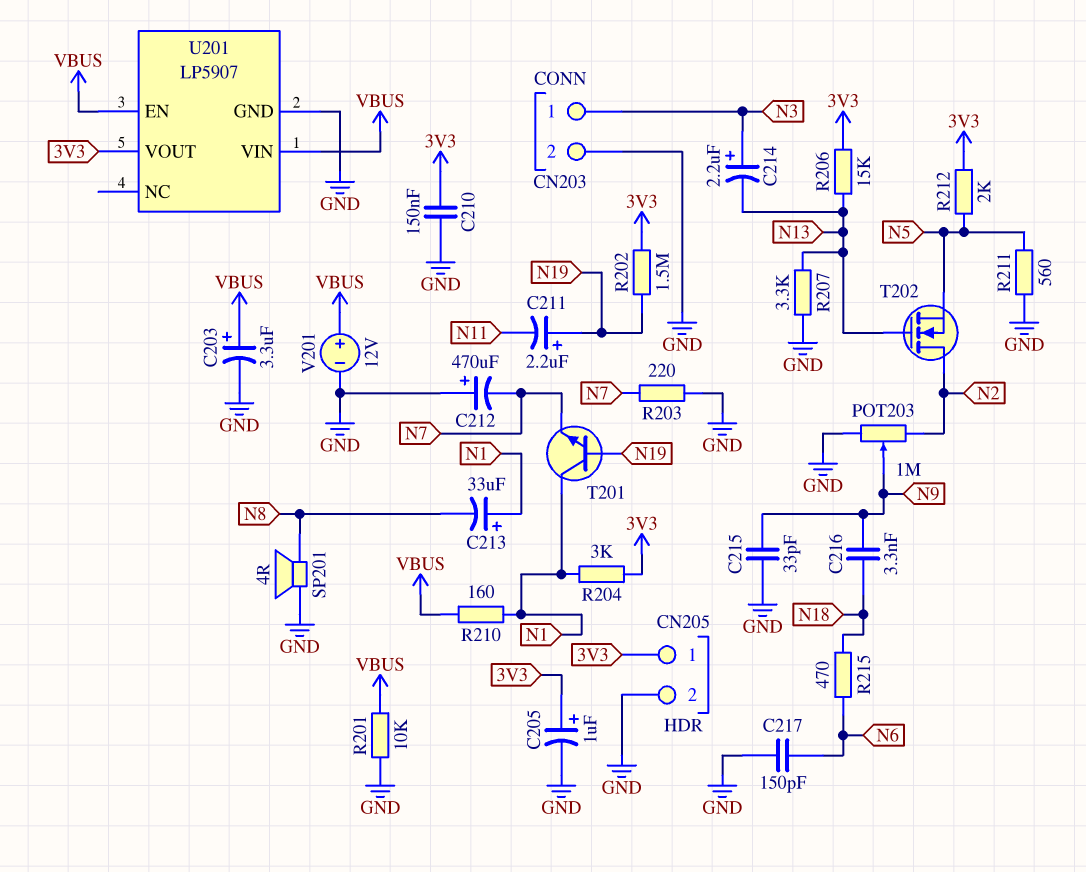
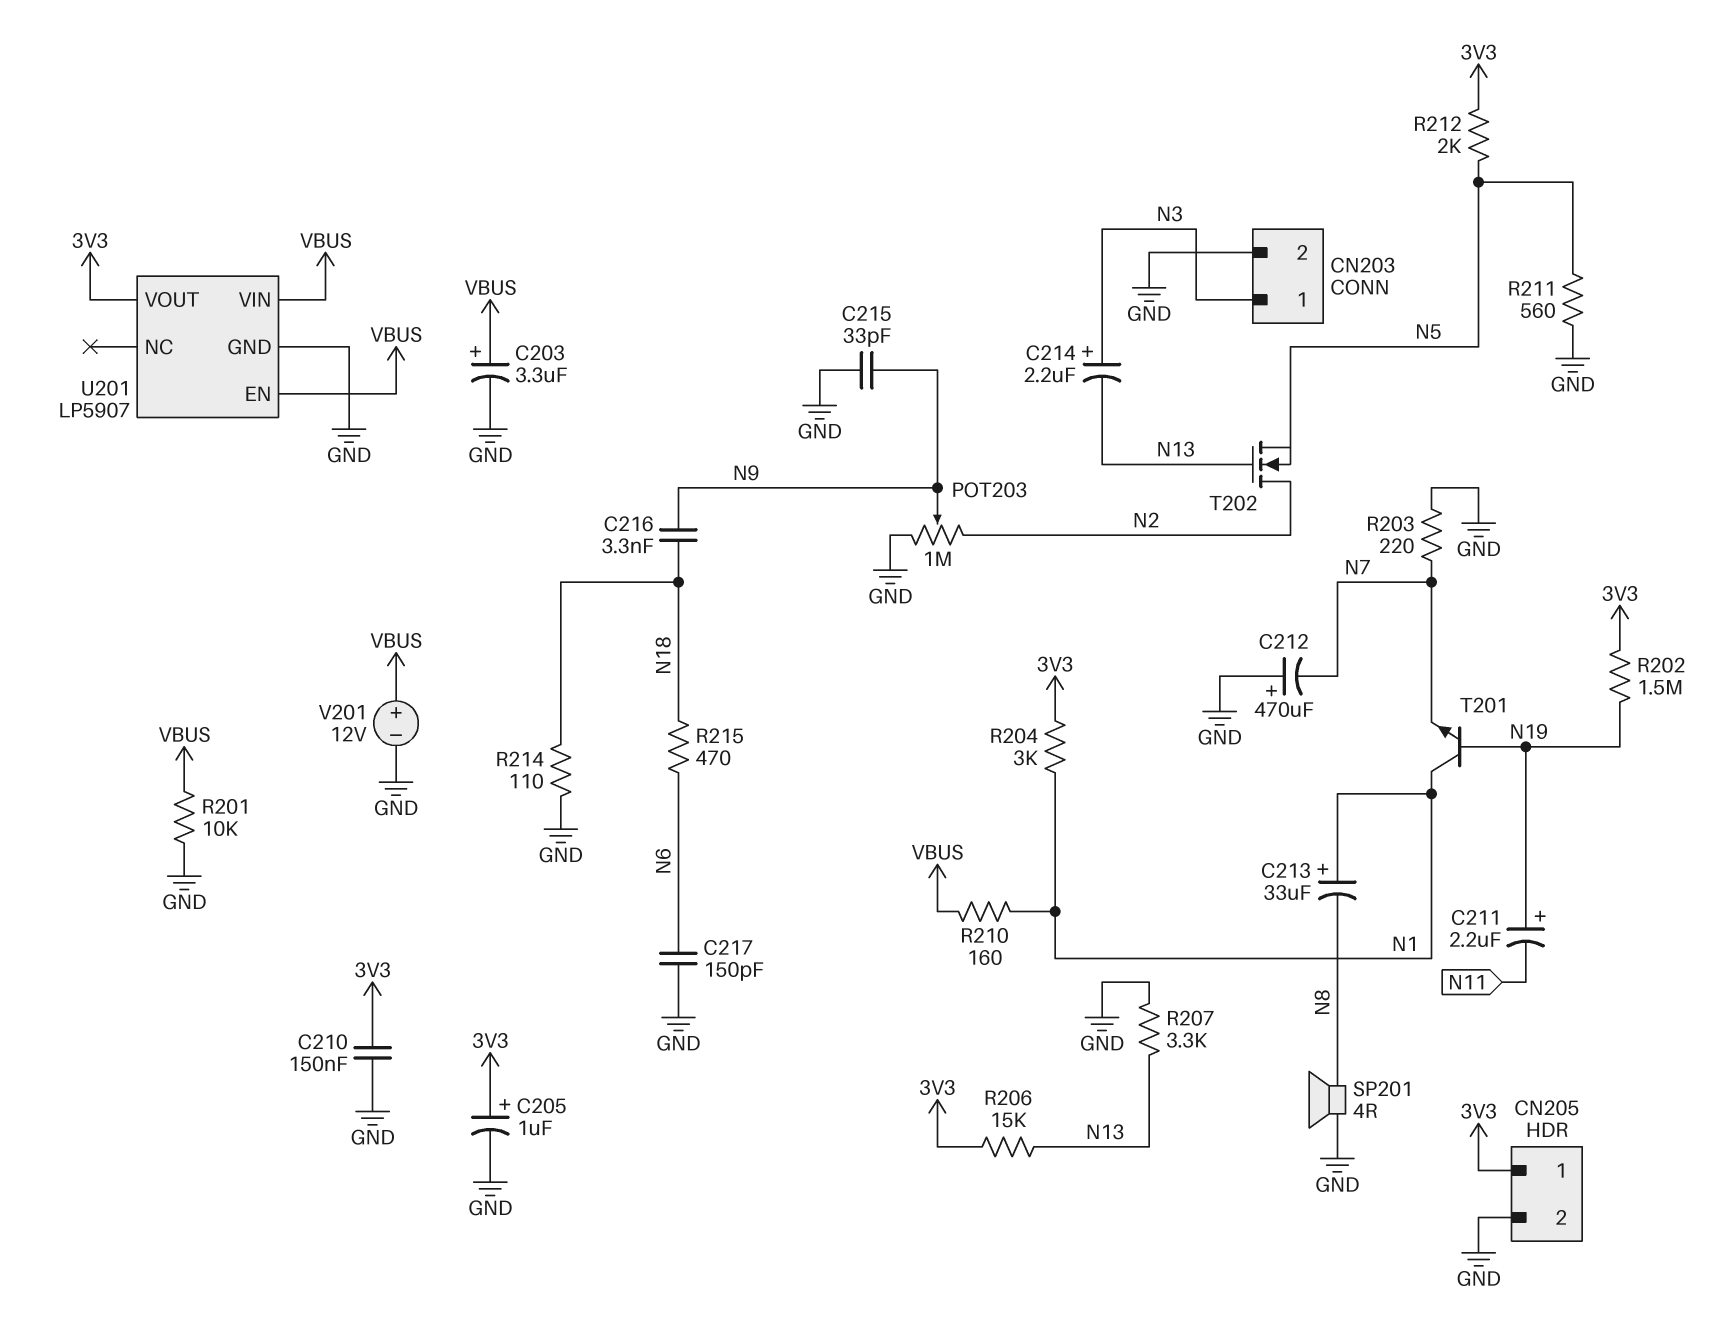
R214: none -> 110 (GND, N18)

